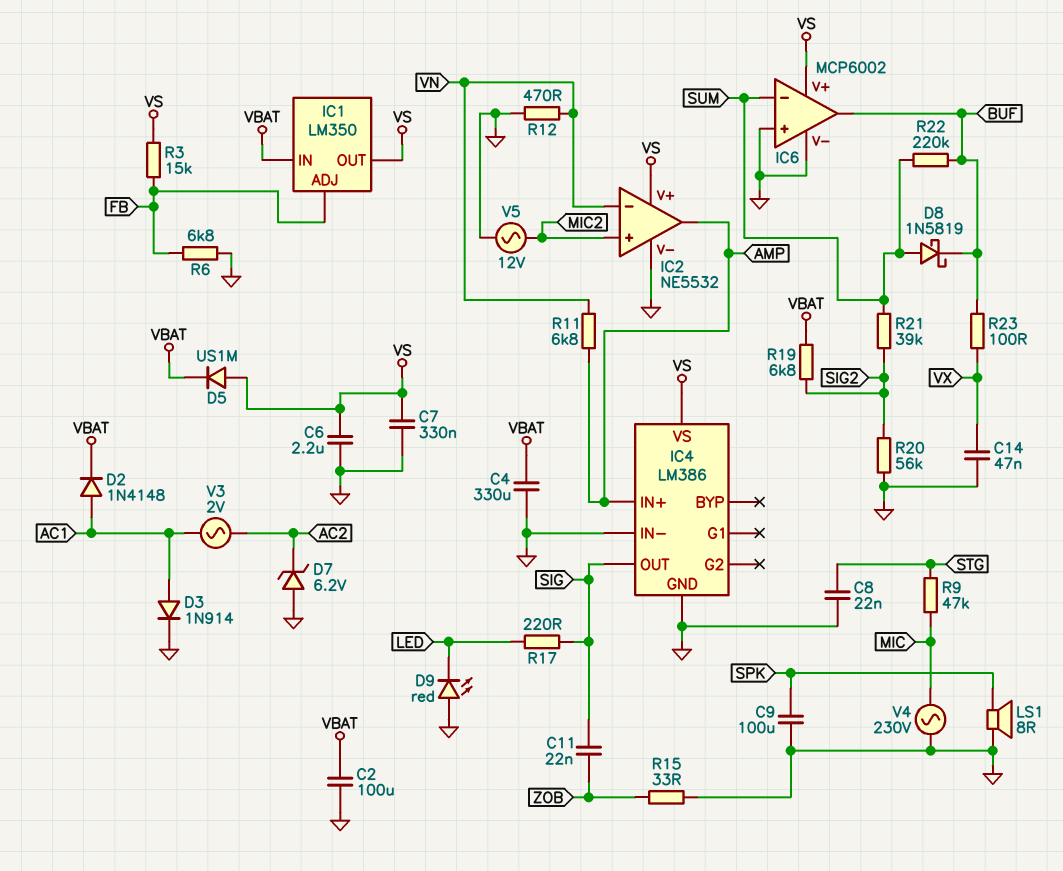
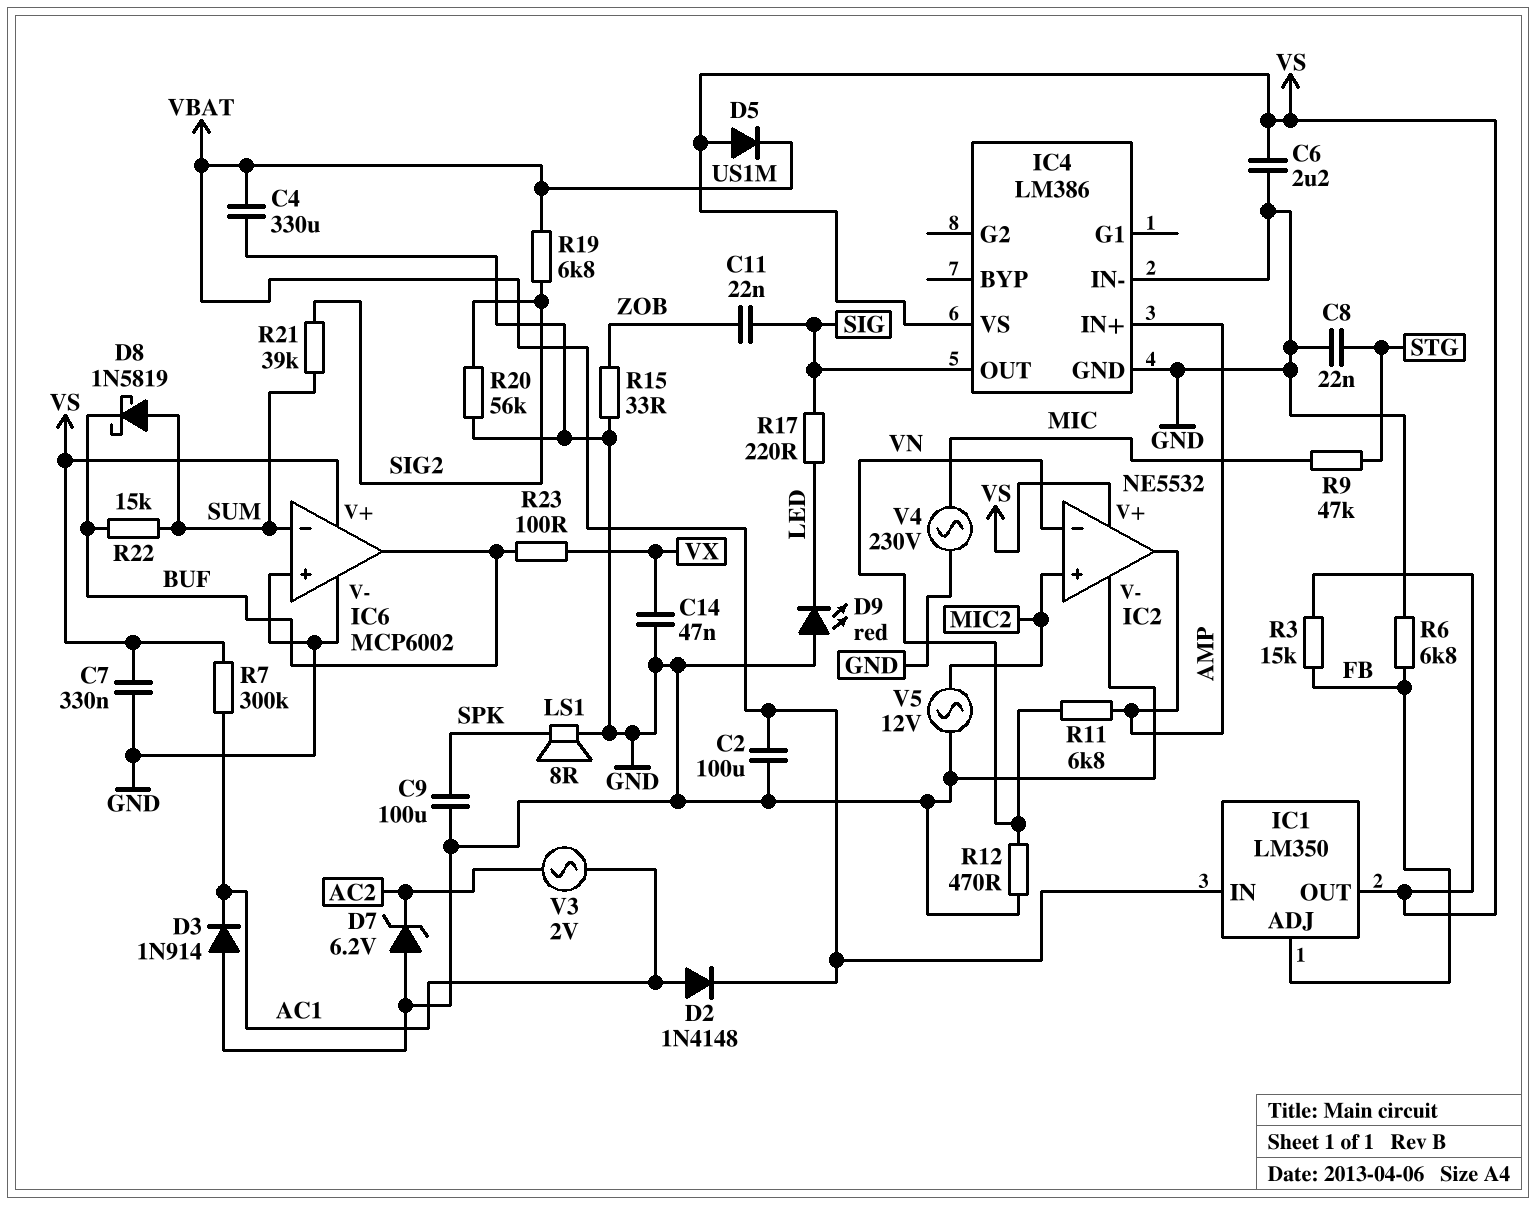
D3: diode 1N914 (A AC1, K GND) -> diode 1N914 (A GND, K AC1)
R7: none -> 300k (AC1, VS)
R22: 220k (BUF, SUM) -> 15k (BUF, SUM)

